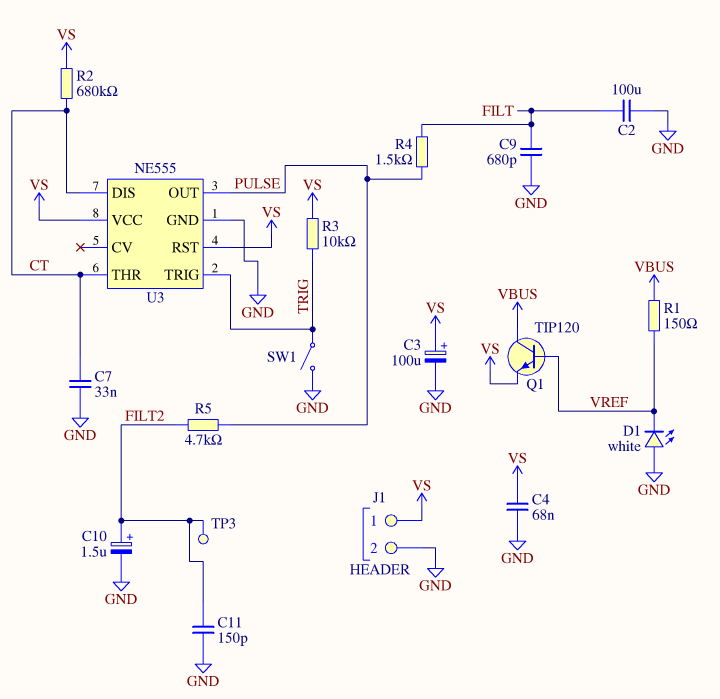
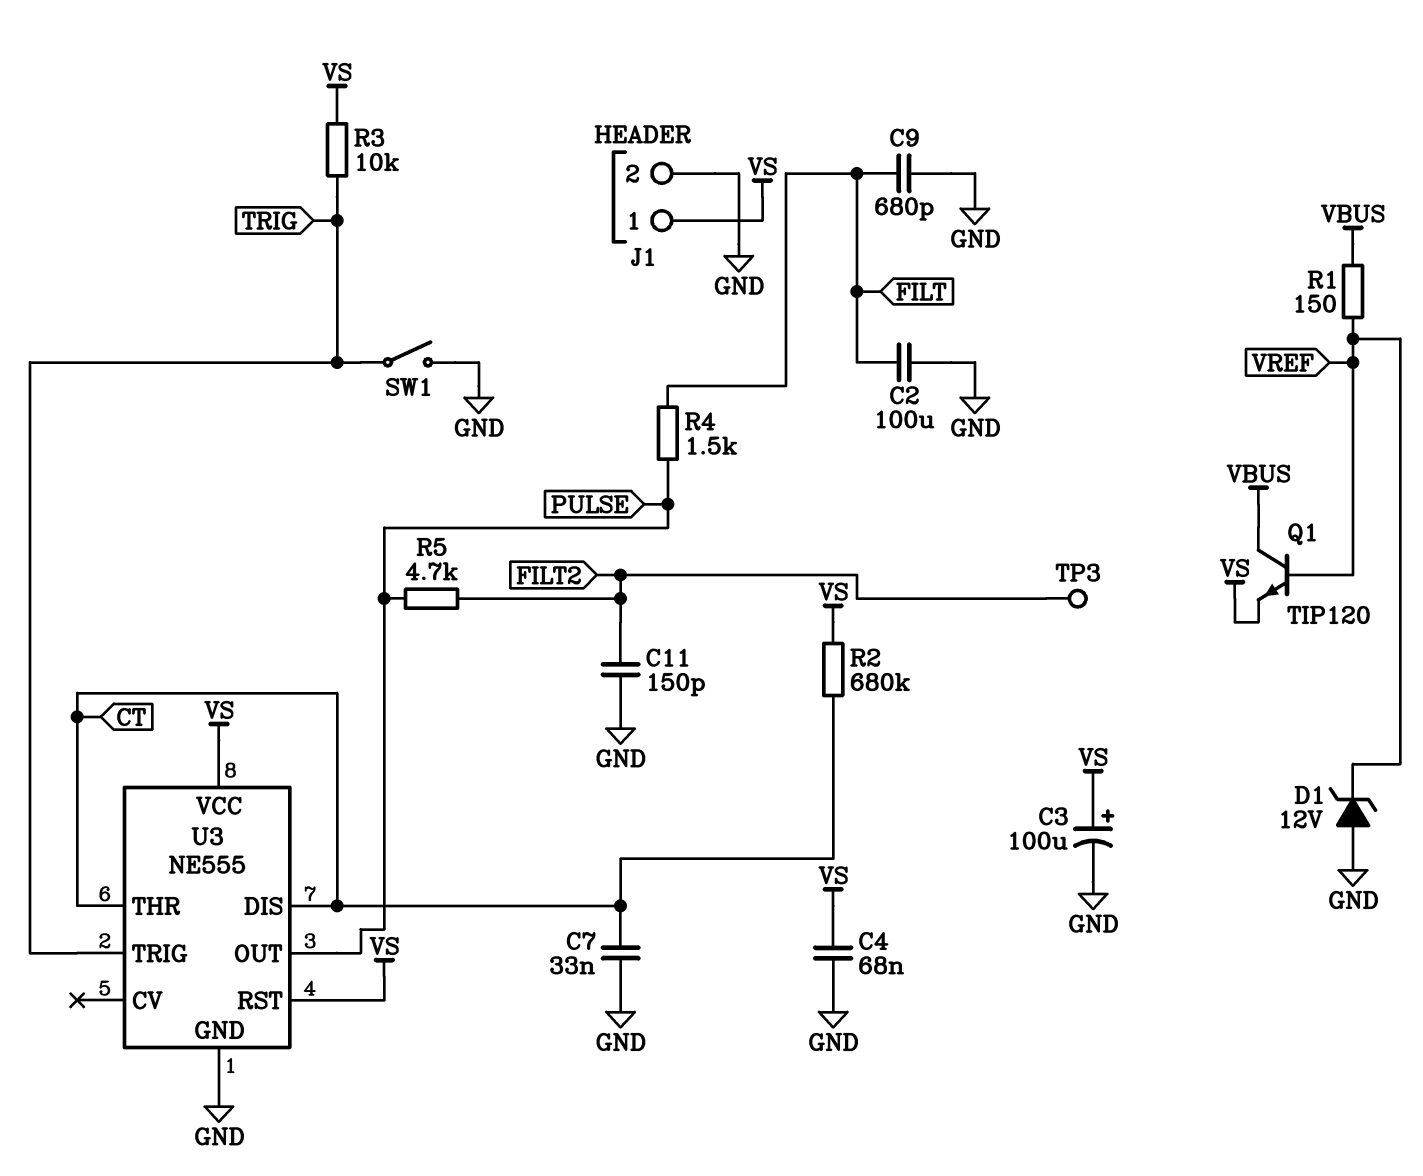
C10: 1.5uF (plus FILT2, minus GND) -> none
D1: LED white (A GND, K VREF) -> zener 12V (A GND, K VREF)

